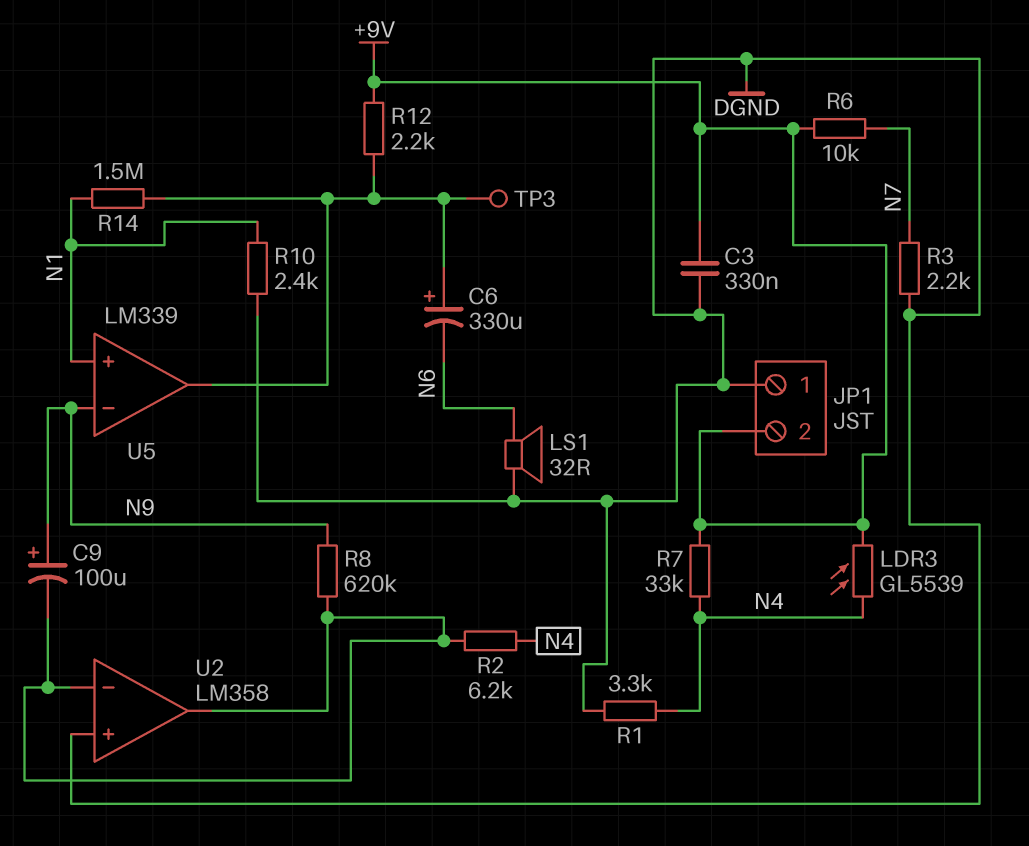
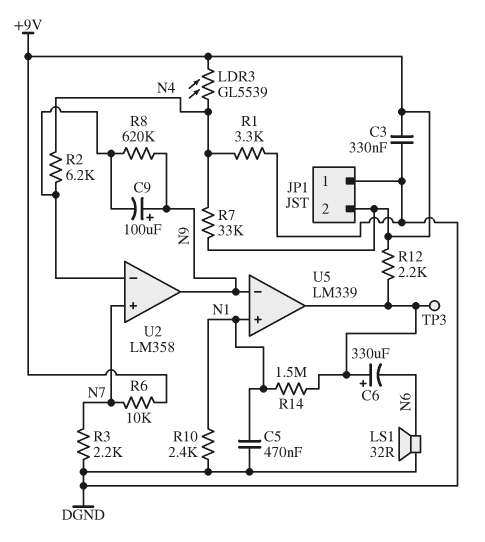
C5: none -> 470nF (DGND, N1)
U2 pin in+: DGND -> N7
U2 pin out: U2/in- -> N9

